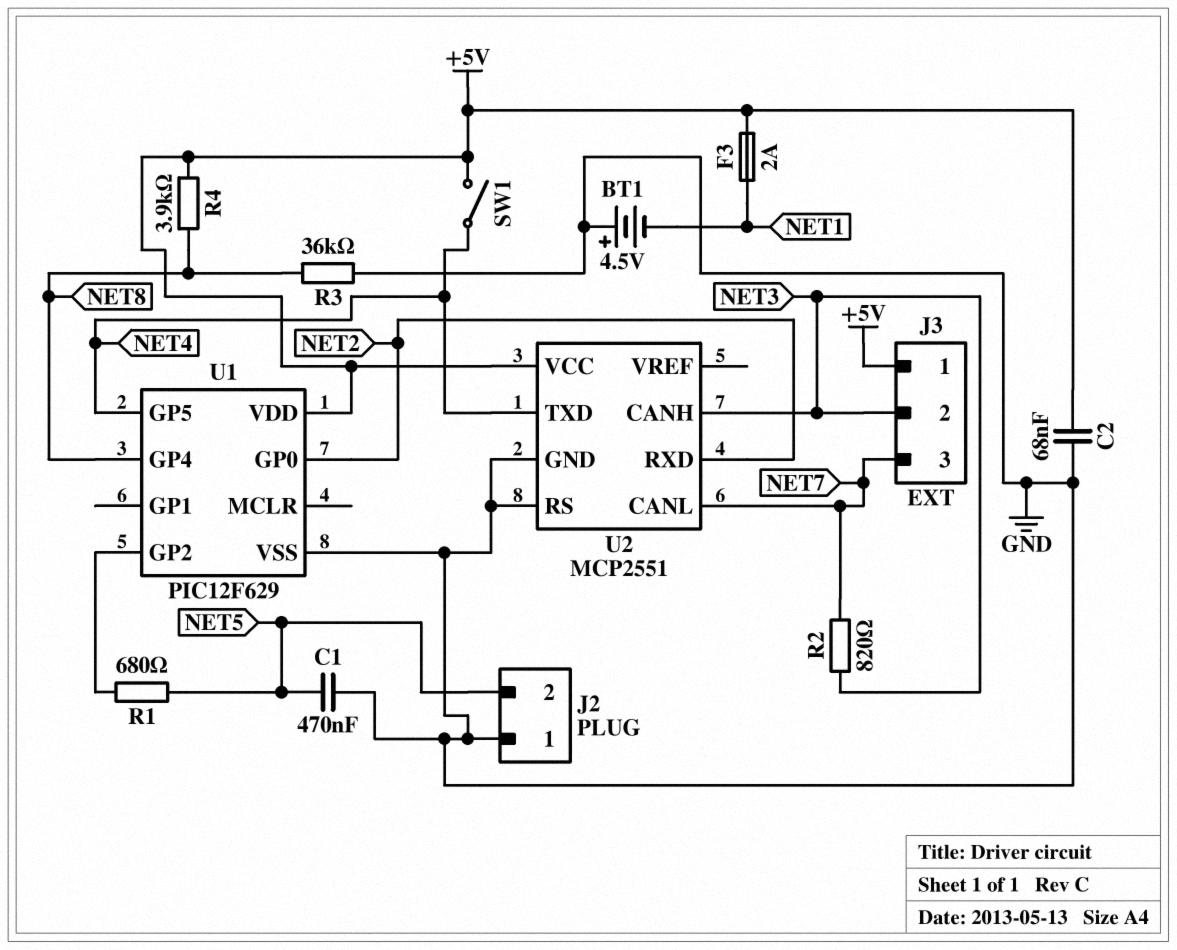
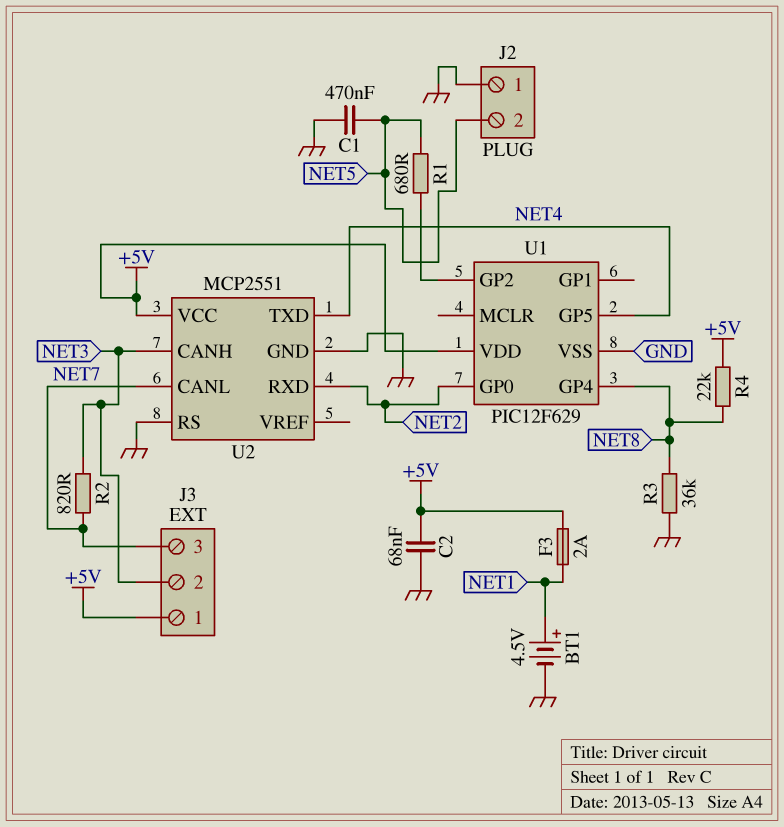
BT1: 4.5V (plus GND, minus NET1) -> 4.5V (plus NET1, minus GND)
R4: 3.9k (+5V, NET8) -> 22k (+5V, NET8)
SW1: switch (+5V, NET4) -> none

